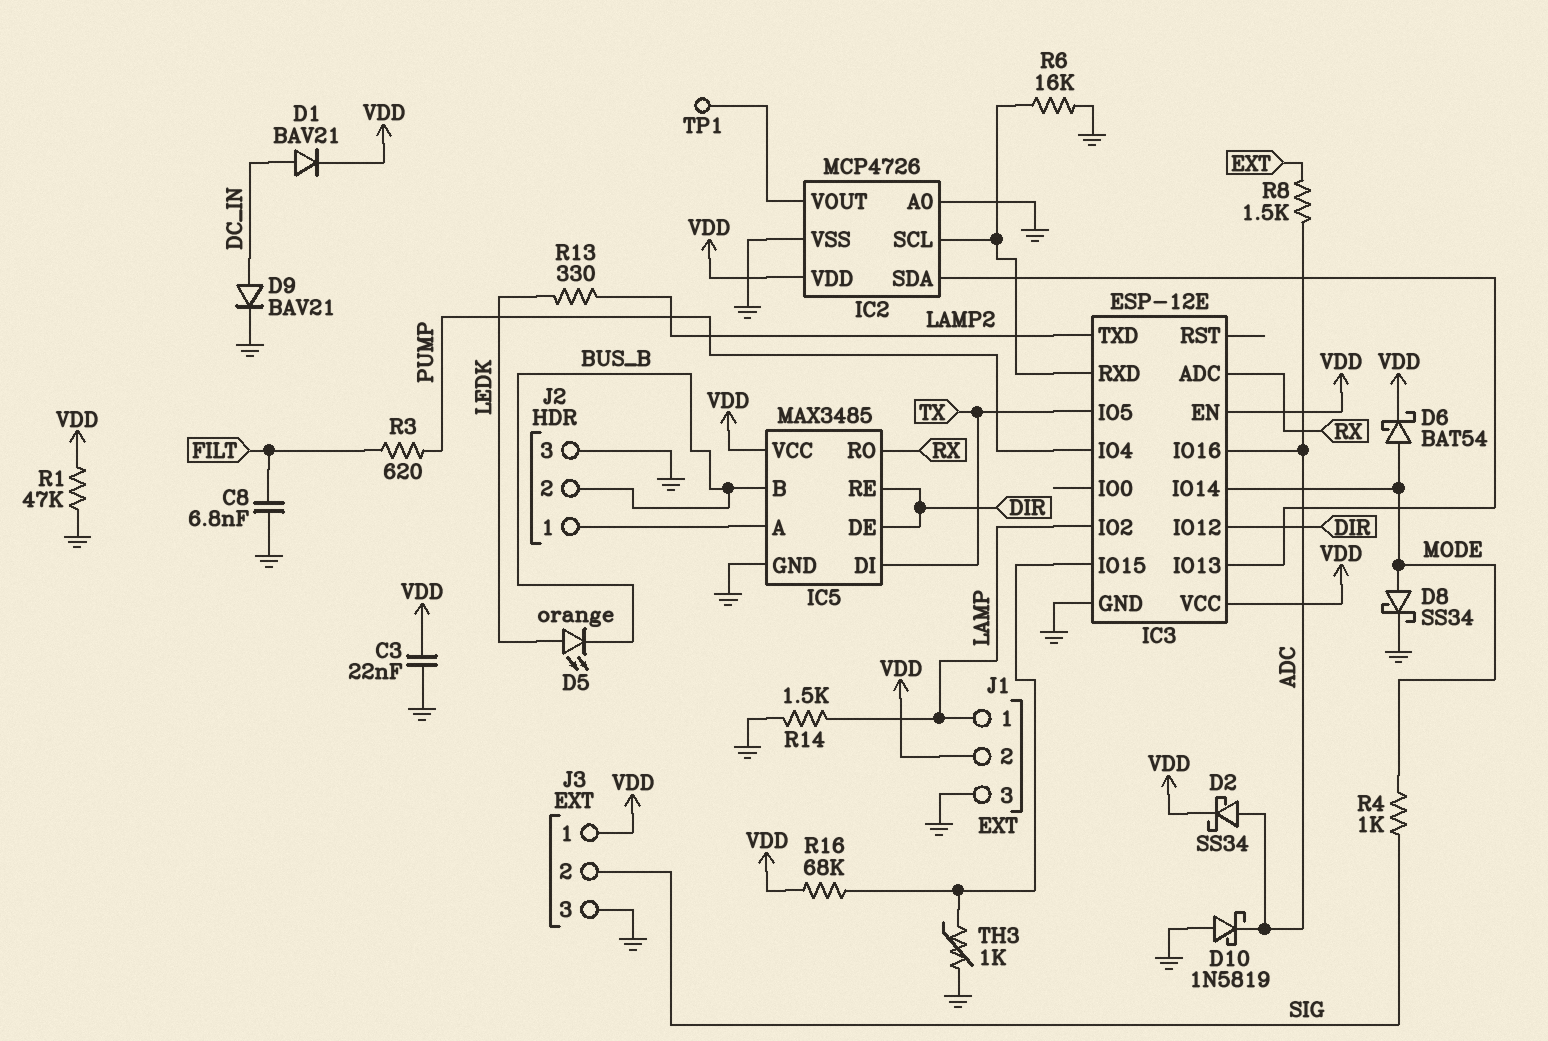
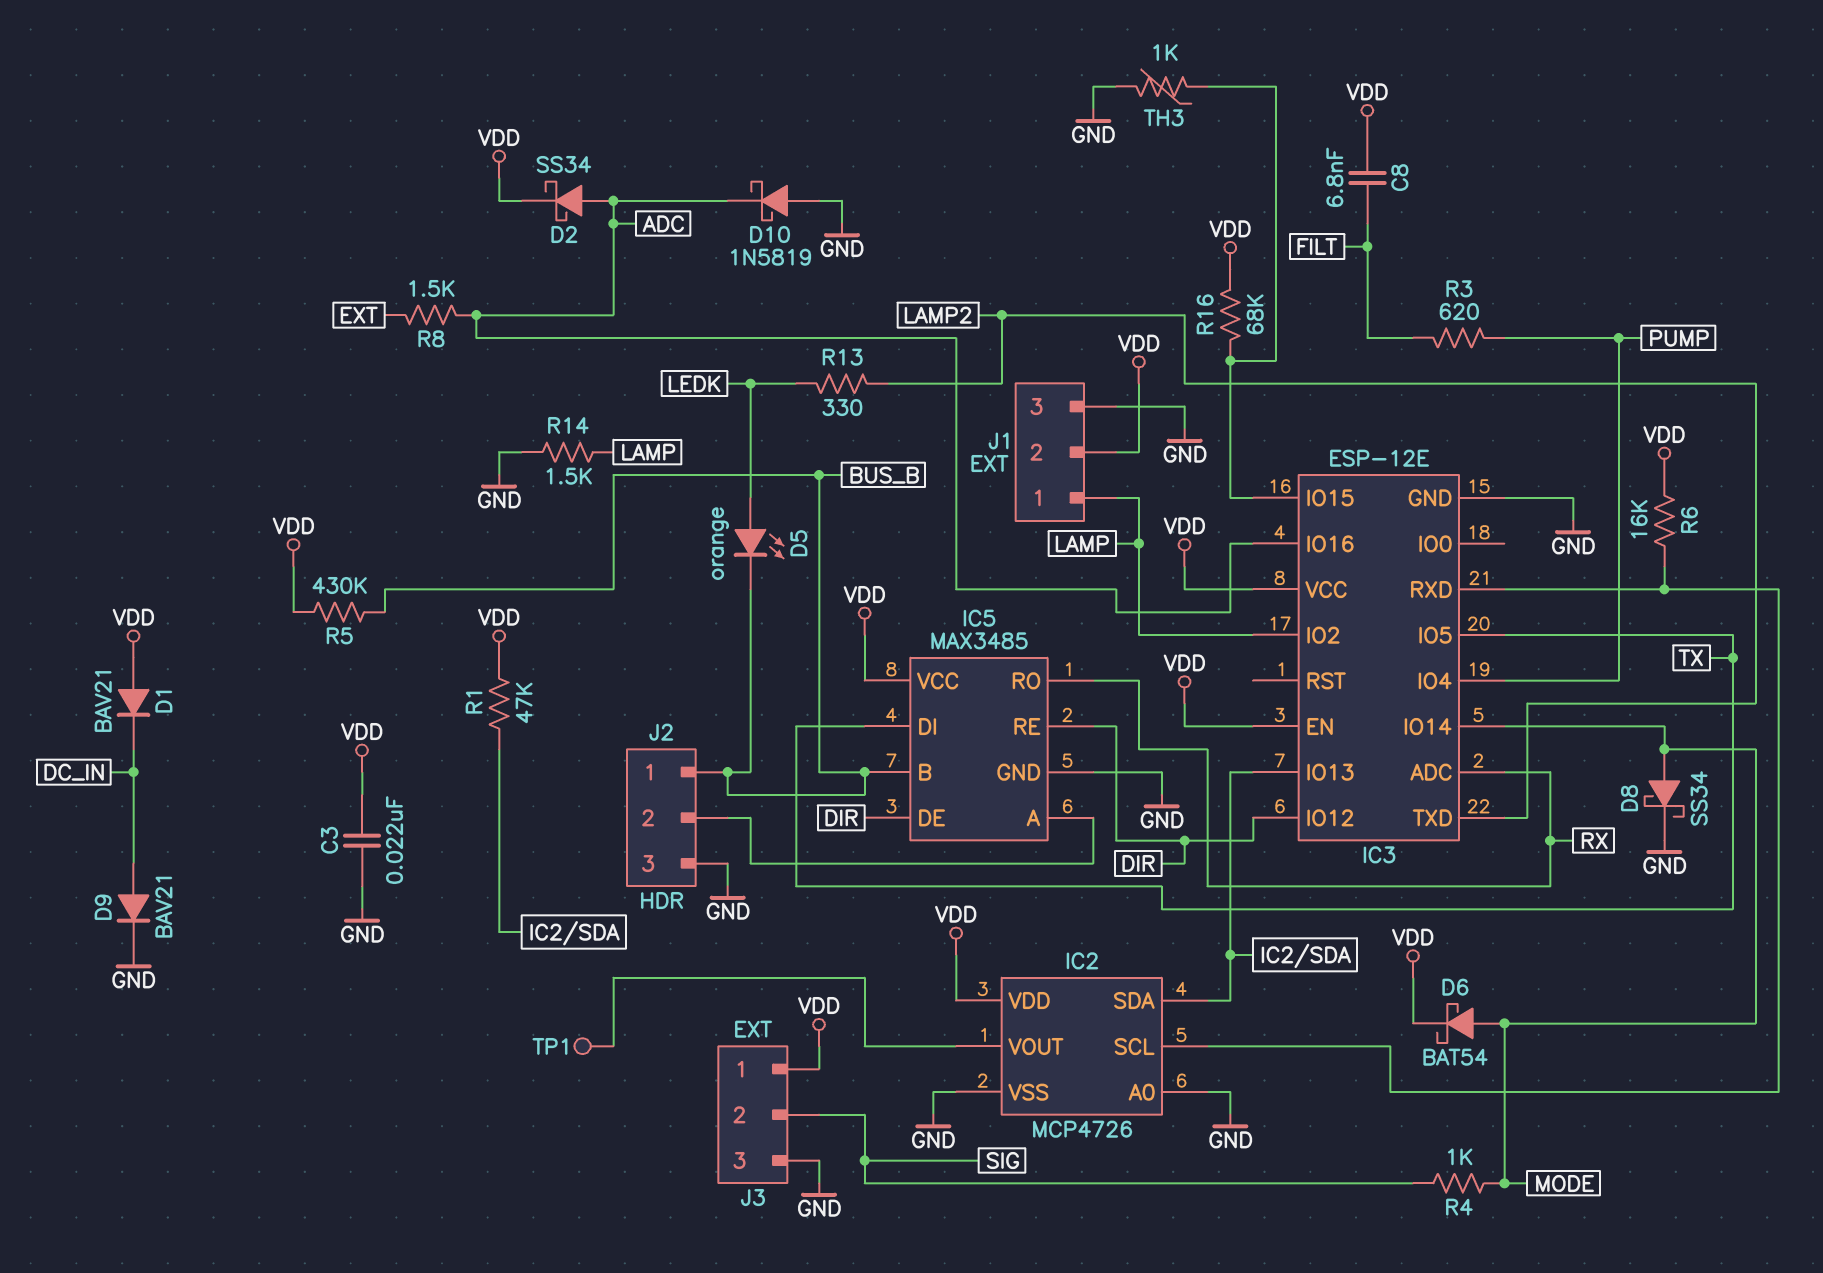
C8: 6.8nF (FILT, GND) -> 6.8nF (FILT, VDD)
D1: diode BAV21 (A DC_IN, K VDD) -> diode BAV21 (A VDD, K DC_IN)
J2 pin 1: IC5/A -> BUS_B
J2 pin 2: BUS_B -> IC5/A
R1: 47k (GND, VDD) -> 47k (IC2/SDA, VDD)
R5: none -> 430k (BUS_B, VDD)
R6: 16k (GND, IC2/SCL) -> 16k (IC2/SCL, VDD)

